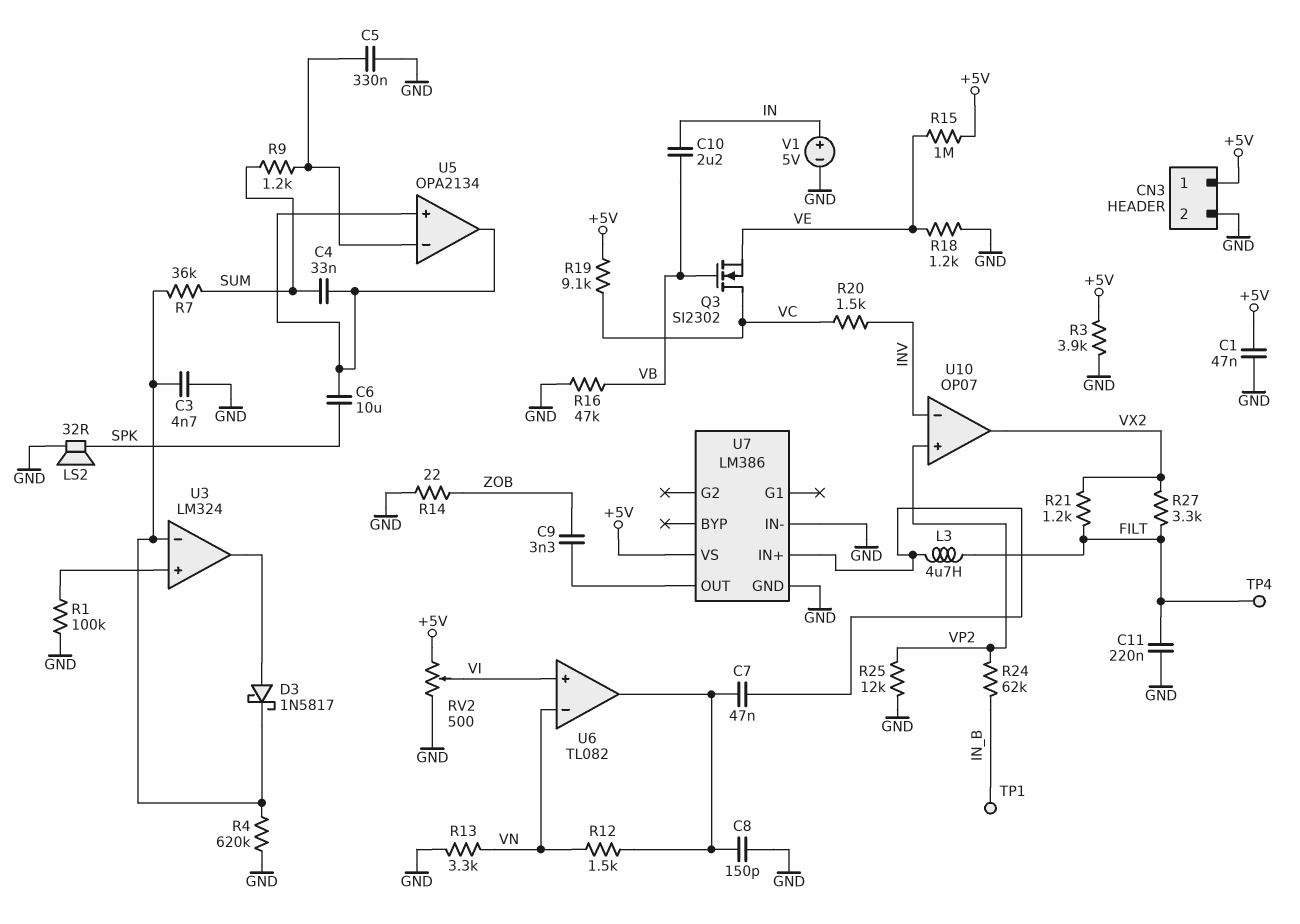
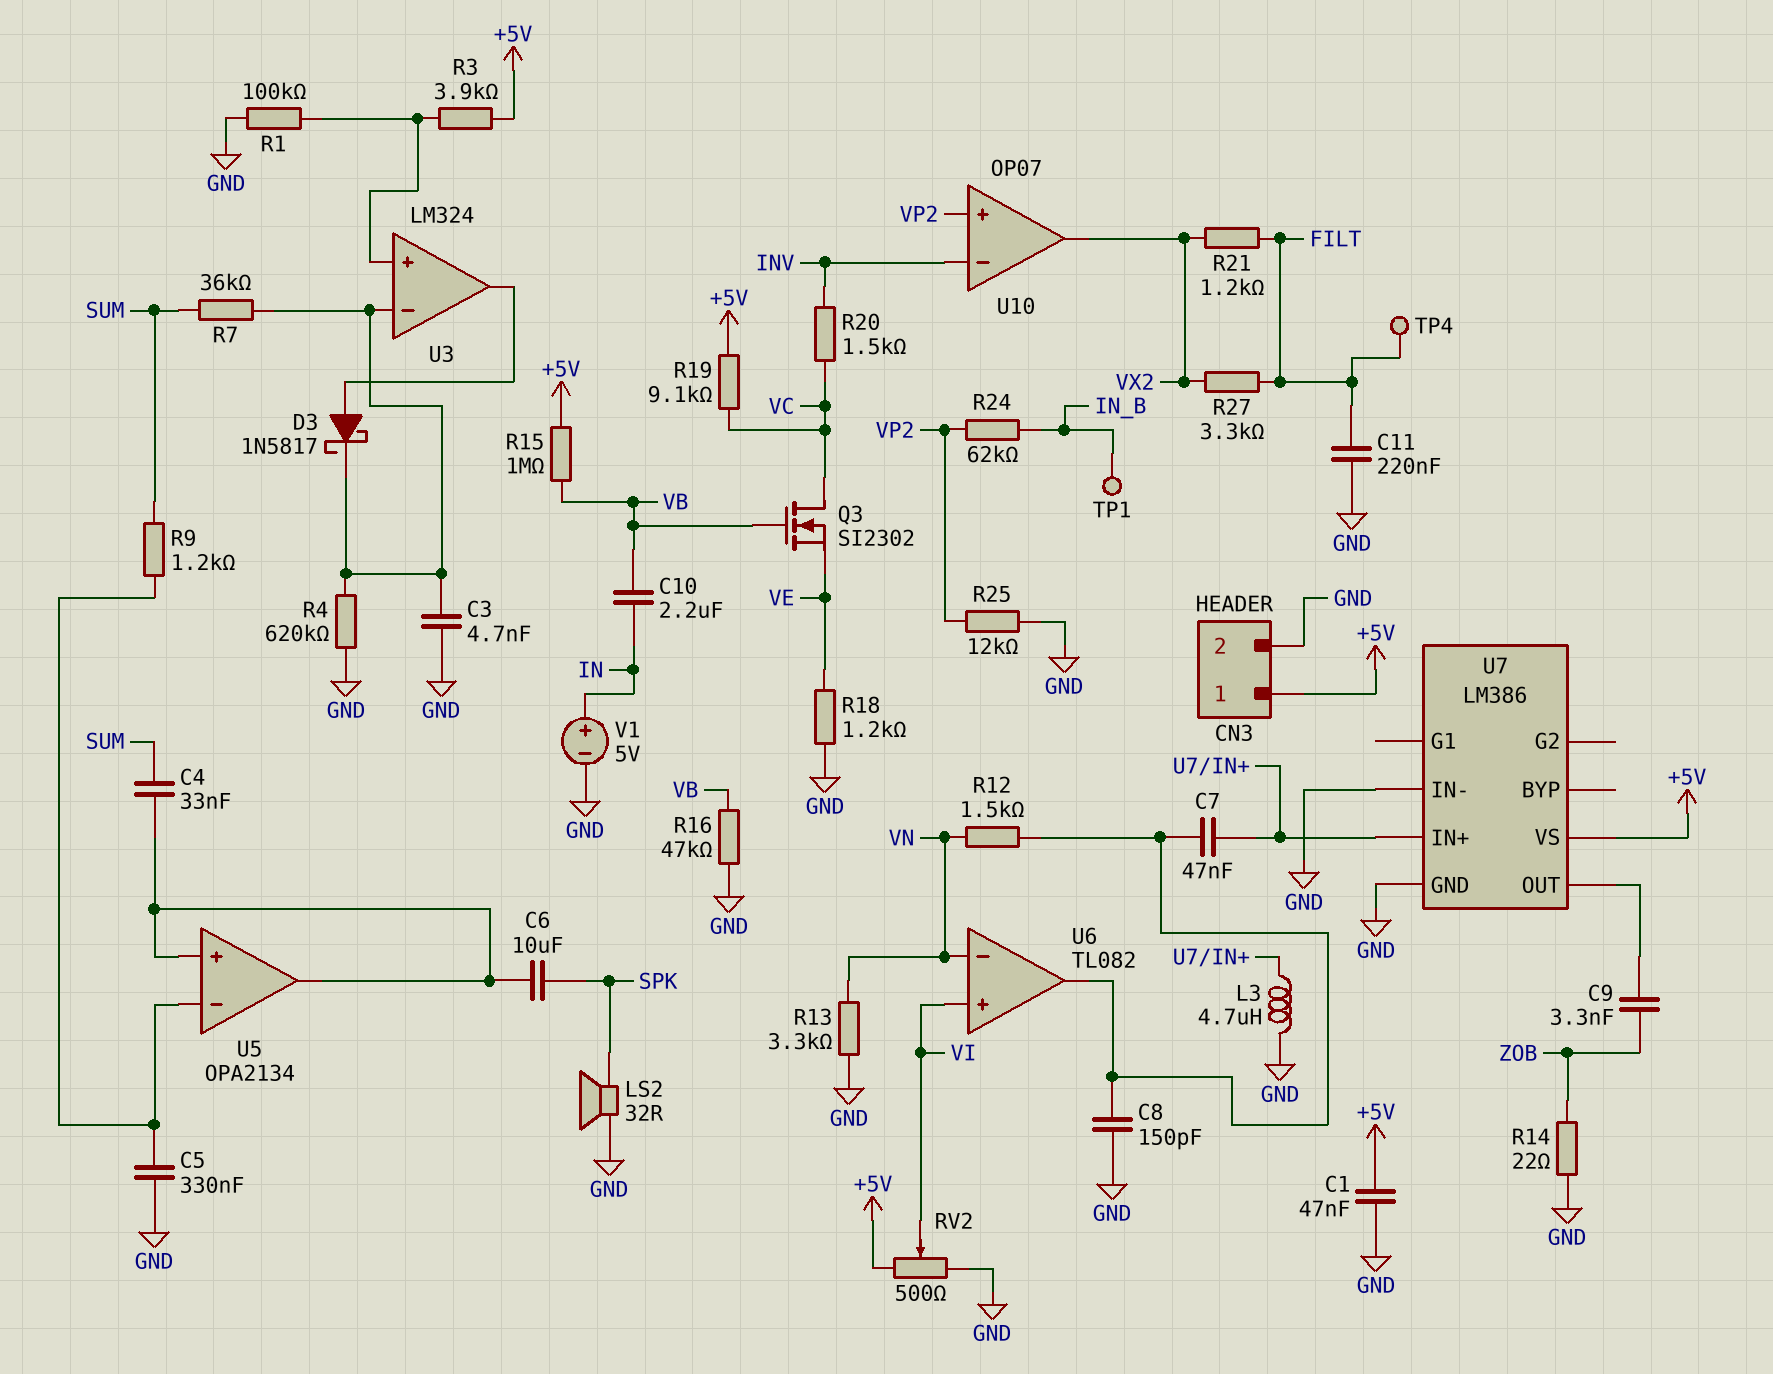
L3: 4.7uH (FILT, U7/IN+) -> 4.7uH (GND, U7/IN+)
R3: 3.9k (+5V, GND) -> 3.9k (+5V, U3/in+)
R15: 1M (+5V, VE) -> 1M (+5V, VB)

